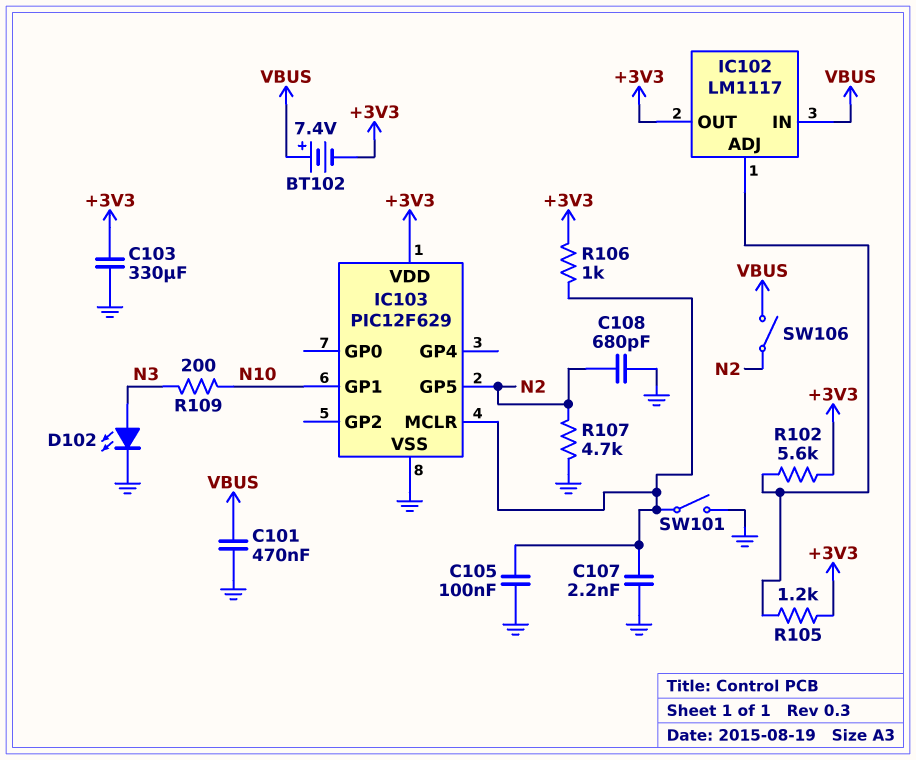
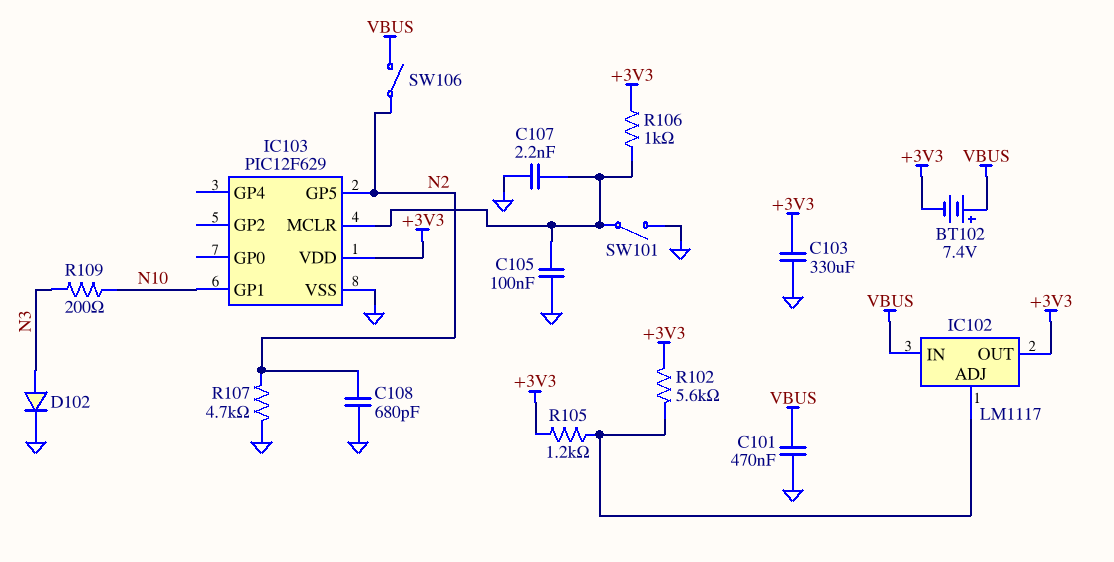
D102: LED (A N3, K GND) -> diode (A N3, K GND)

